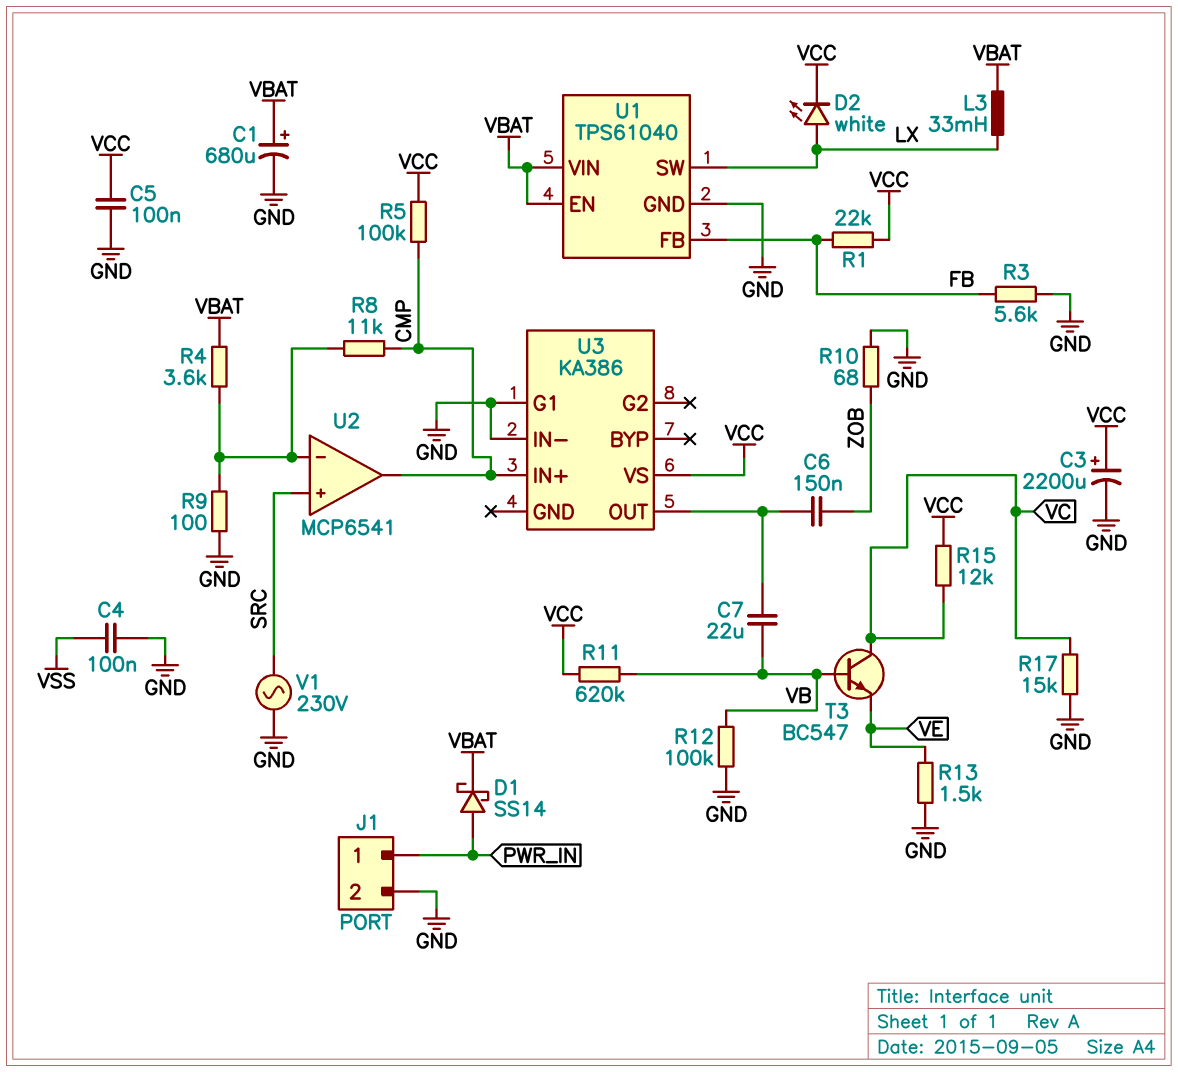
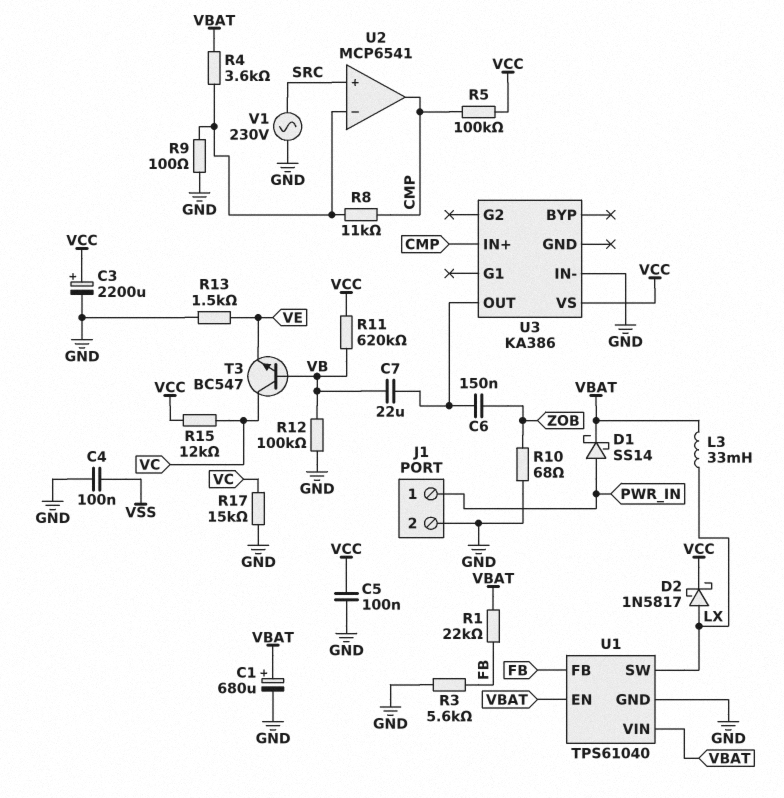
D2: LED white (A LX, K VCC) -> schottky 1N5817 (A LX, K VCC)
R1: 22k (FB, VCC) -> 22k (FB, VBAT)
U3 pin G1: GND -> none

